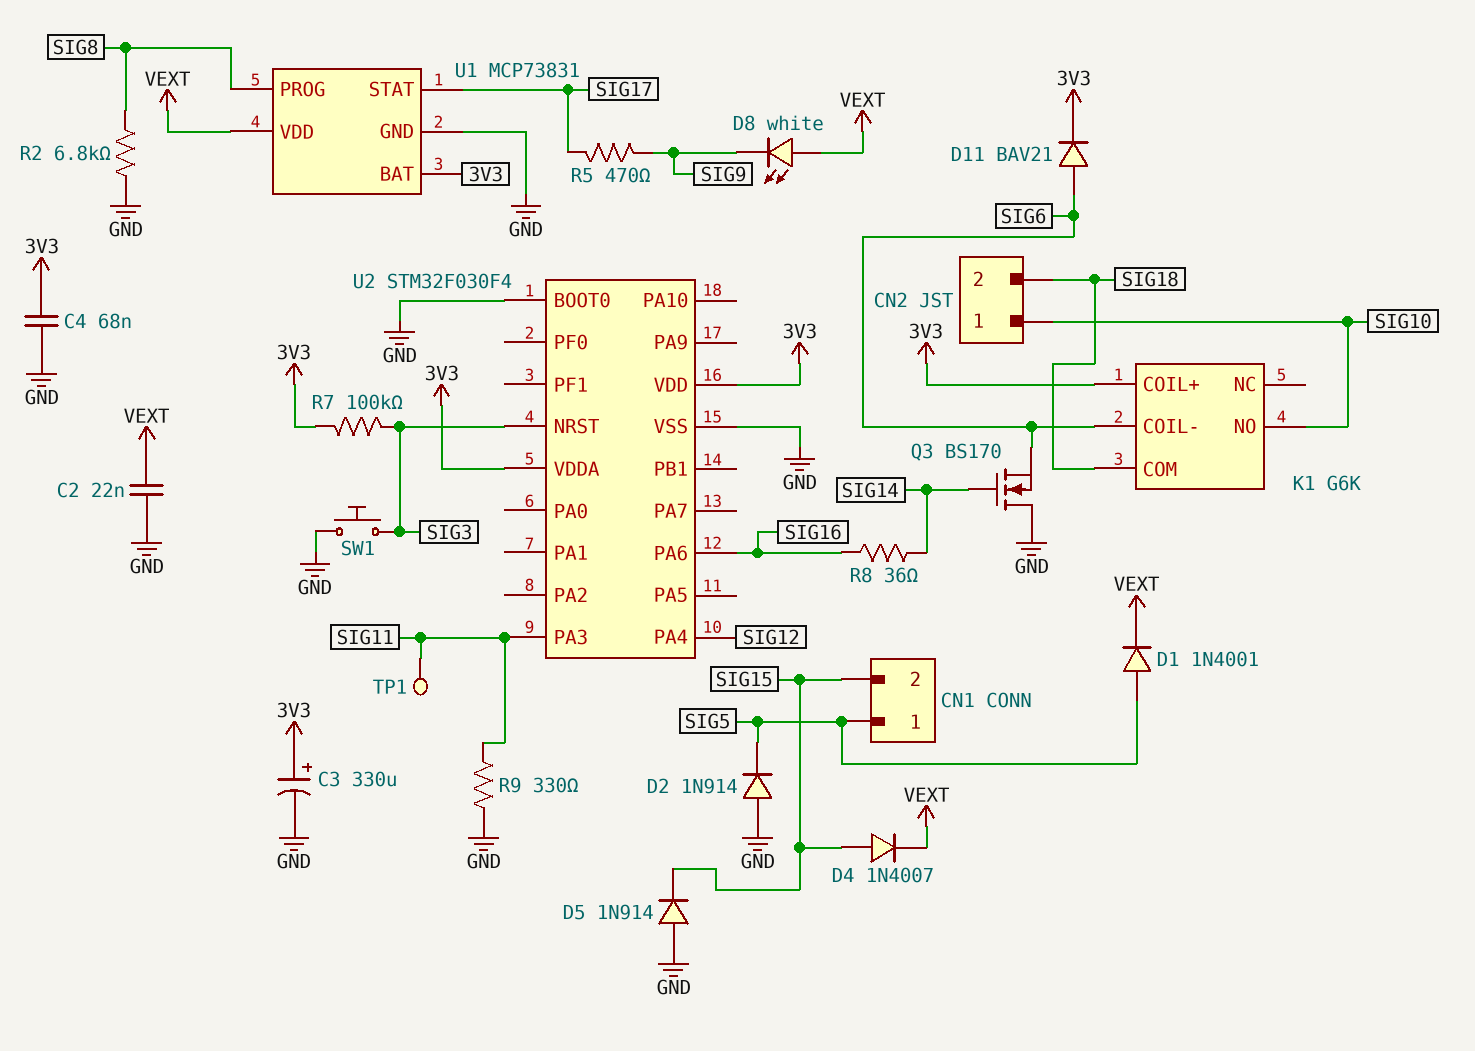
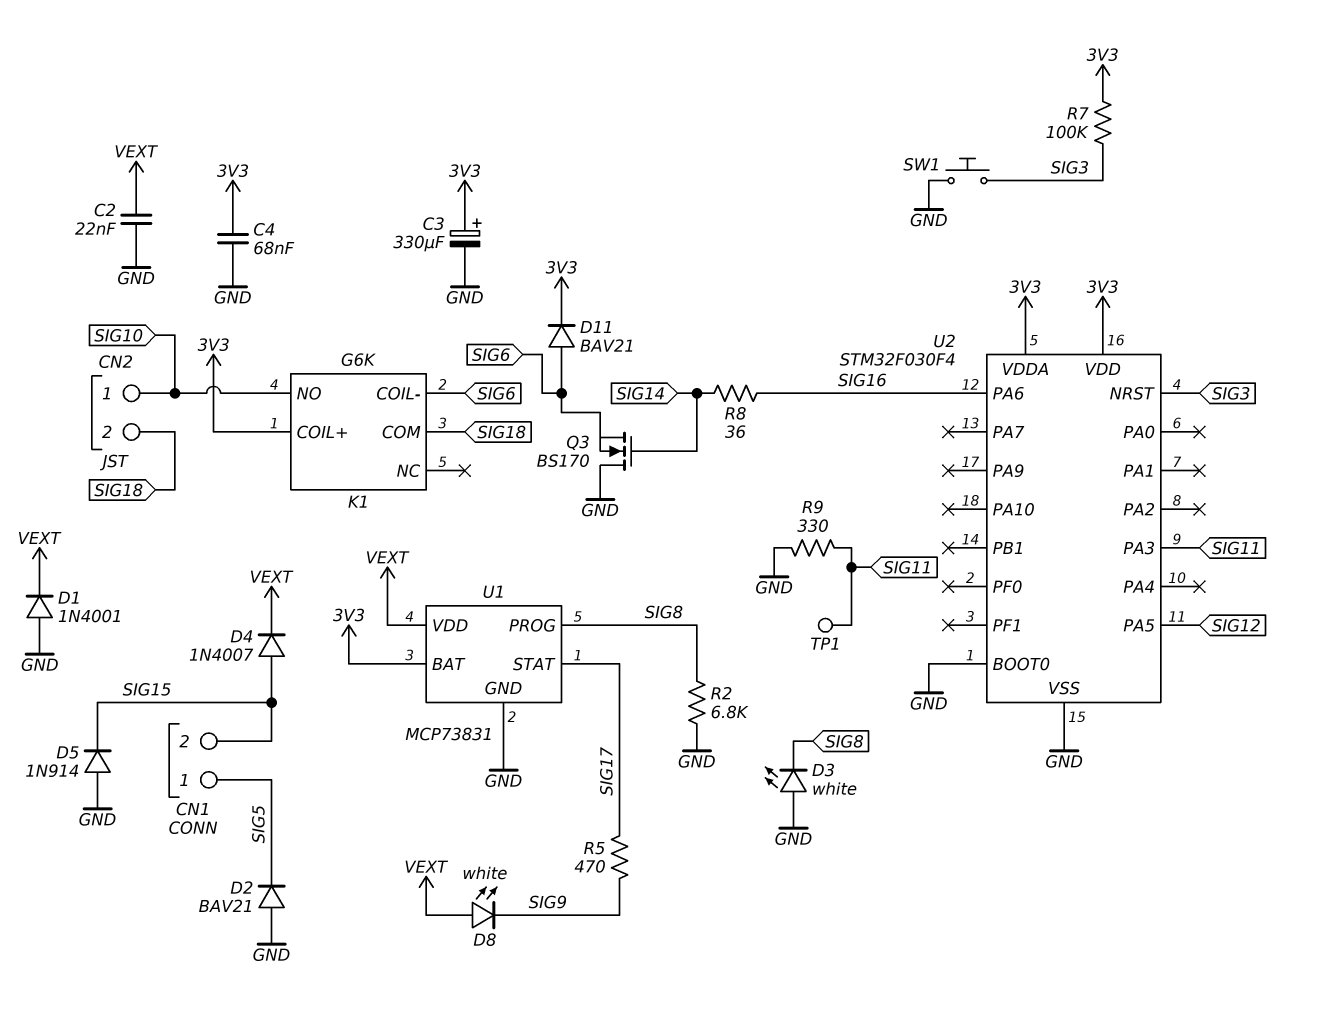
D1: diode 1N4001 (A SIG5, K VEXT) -> diode 1N4001 (A GND, K VEXT)
D2: diode 1N914 (A GND, K SIG5) -> diode BAV21 (A GND, K SIG5)
D3: none -> LED white (A GND, K SIG8)
U2 pin PA4: SIG12 -> none
U2 pin PA5: none -> SIG12

